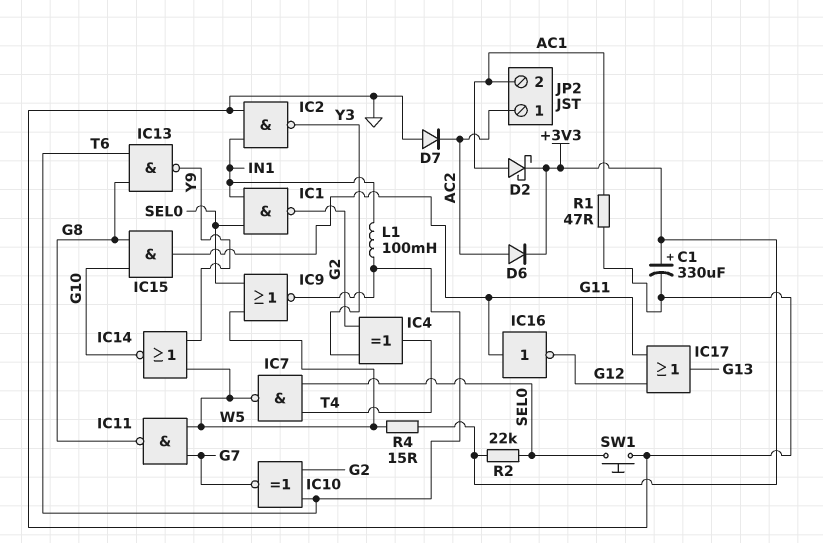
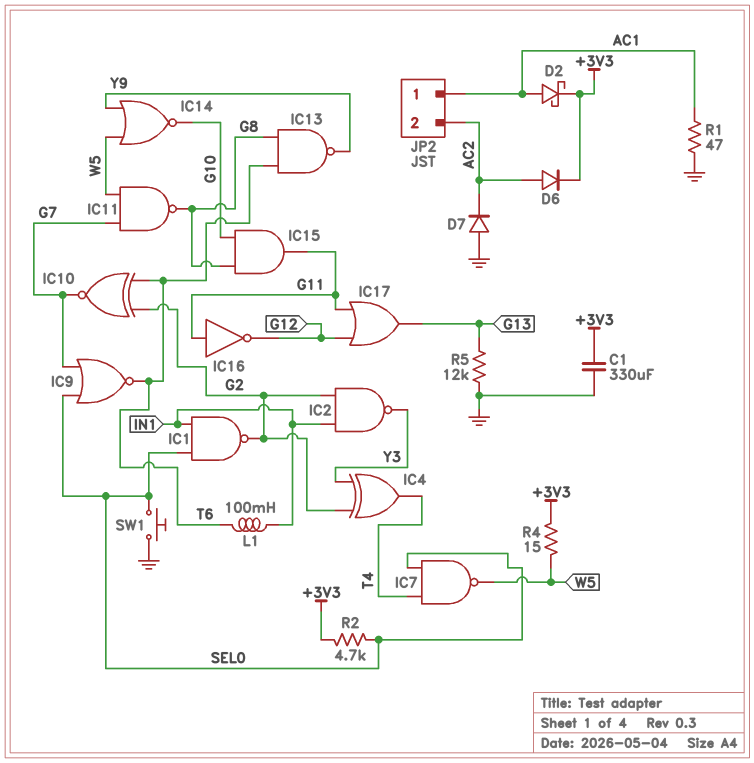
C1: 330uF (plus +3V3, minus GND) -> 330uF (+3V3, GND)
IC2: NAND (in GND, in IN1, out Y3) -> NAND (in G2, in IN1, out Y3)
IC9: NOR (in SEL0, in W5, out T6) -> NOR (in G7, in SEL0, out T6)
JP2 pin 1: AC2 -> AC1
JP2 pin 2: AC1 -> AC2
R2: 22k (+3V3, SEL0) -> 4.7k (+3V3, SEL0)
R5: none -> 12k (G13, GND)

